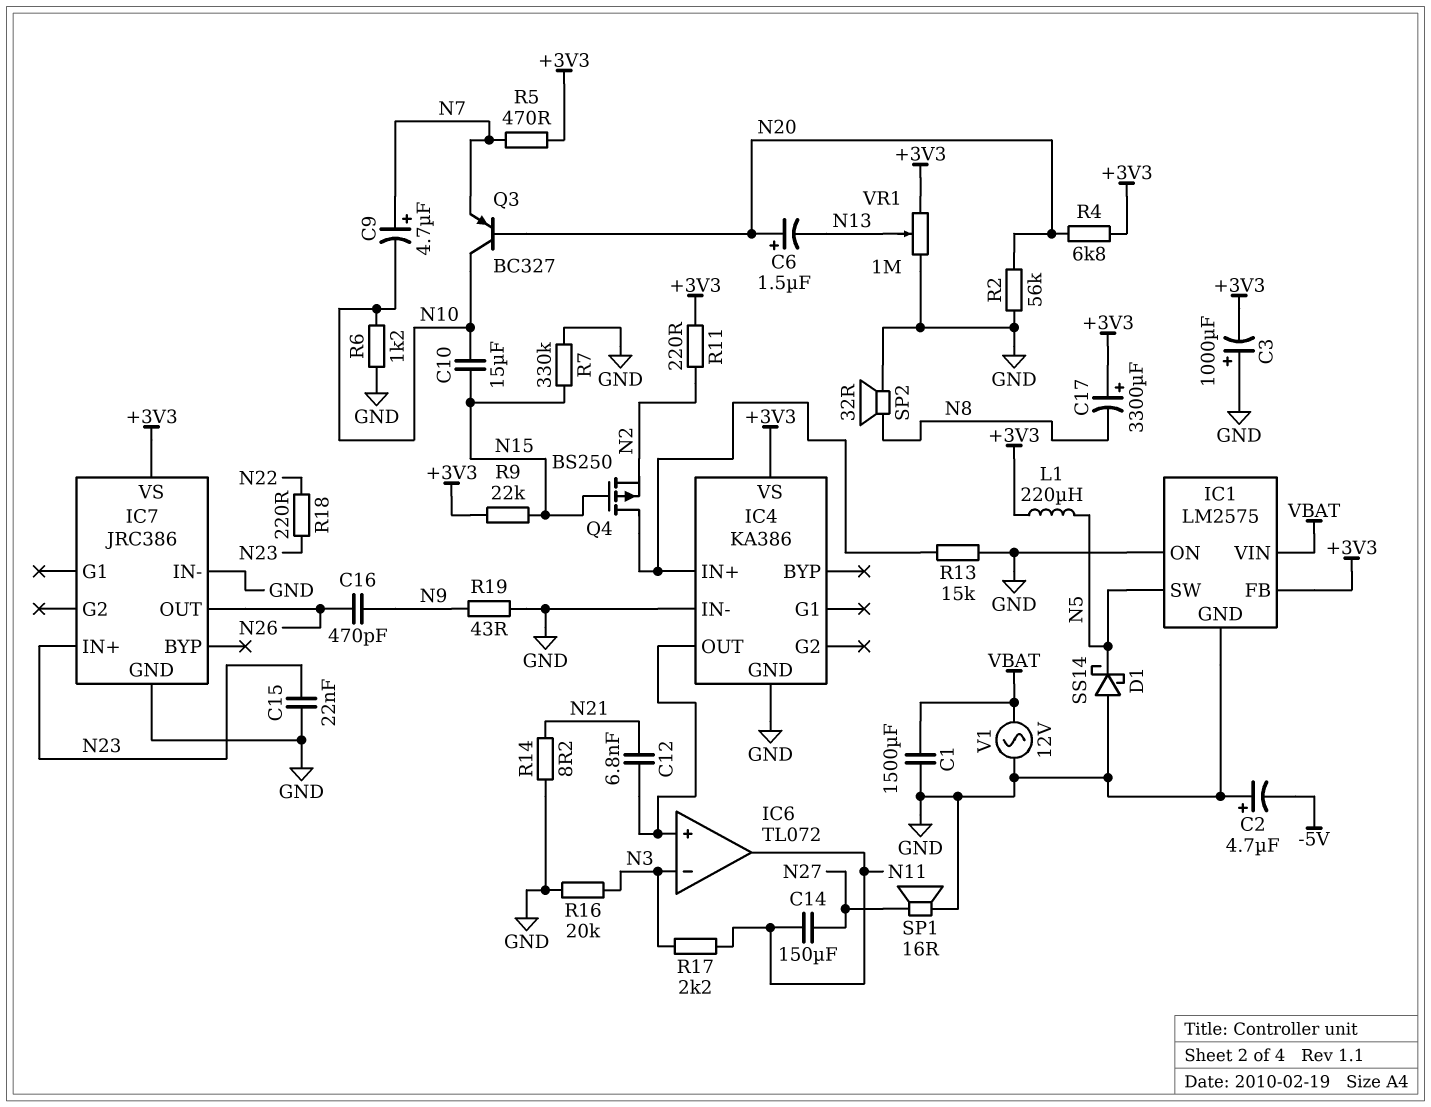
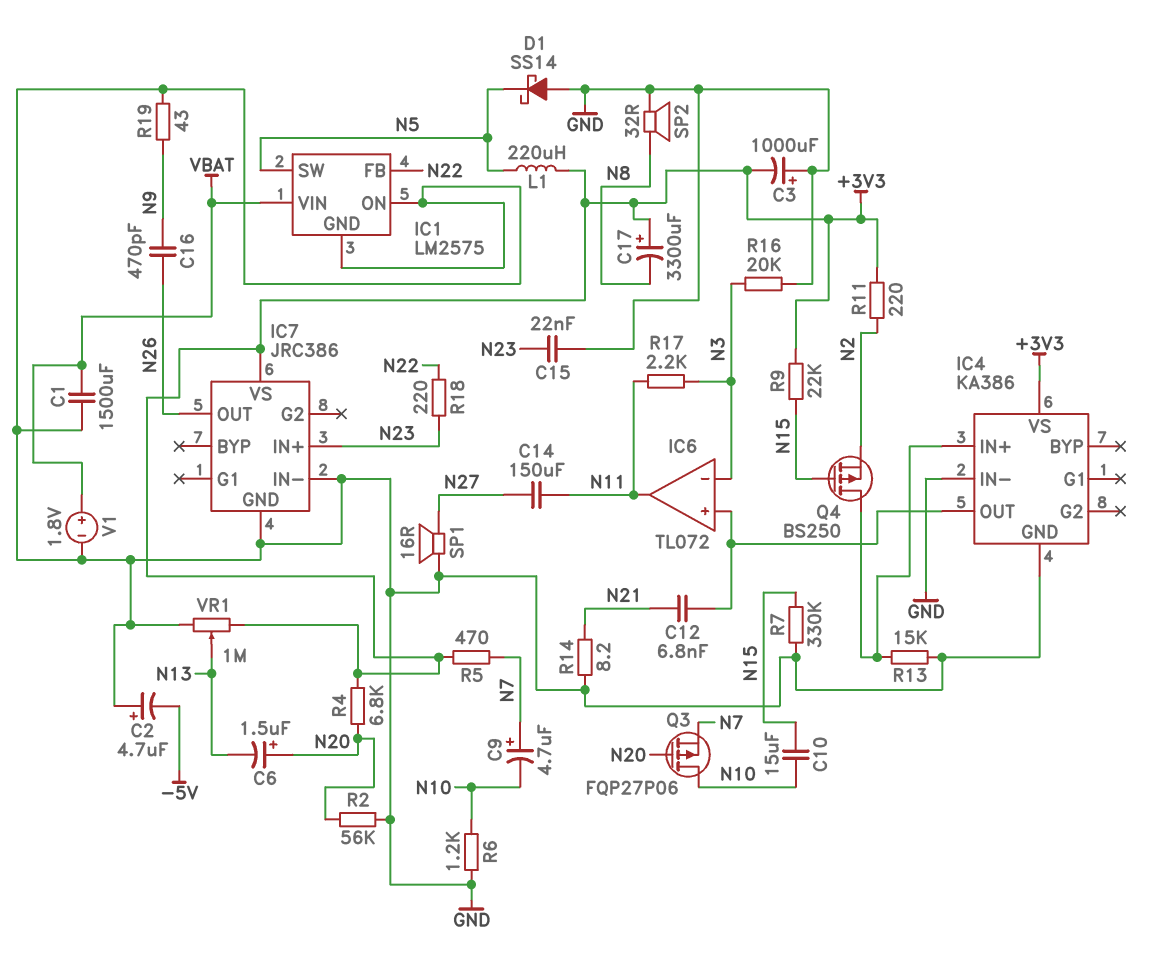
IC1 pin FB: +3V3 -> N22
Q3: PNP BC327 (B N20, C N10, E N7) -> PMOS FQP27P06 (G N20, D N10, S N7)
V1: AC 12V (GND, VBAT) -> 1.8V (plus VBAT, minus GND)

